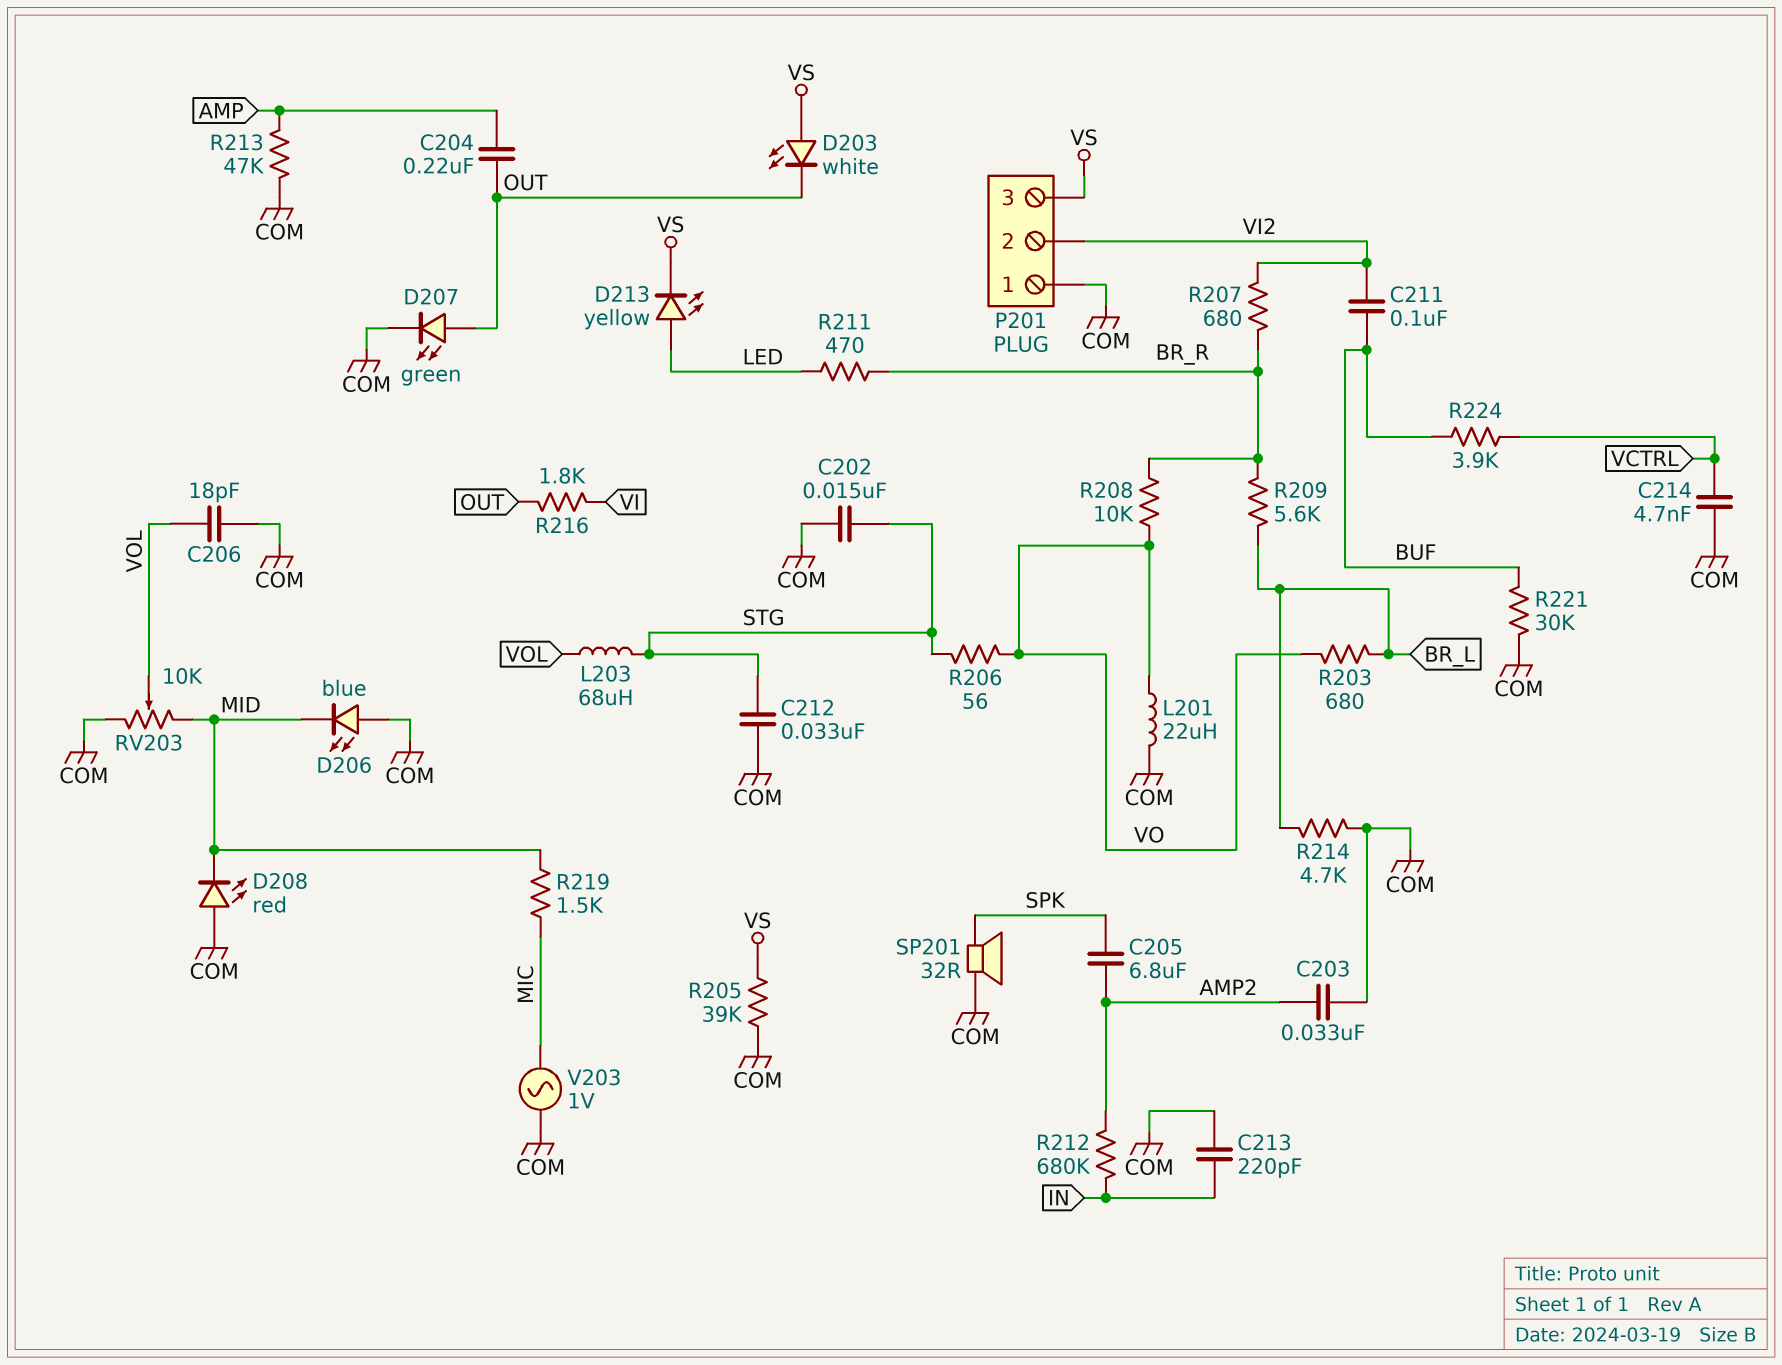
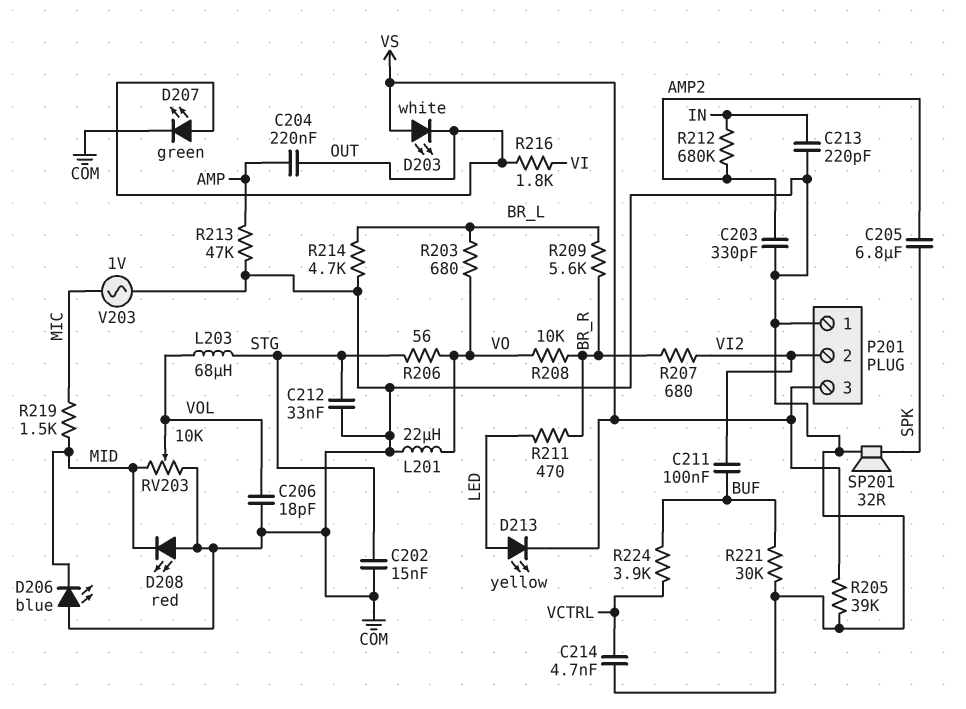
C203: 33nF (AMP2, COM) -> 330pF (AMP2, COM)

